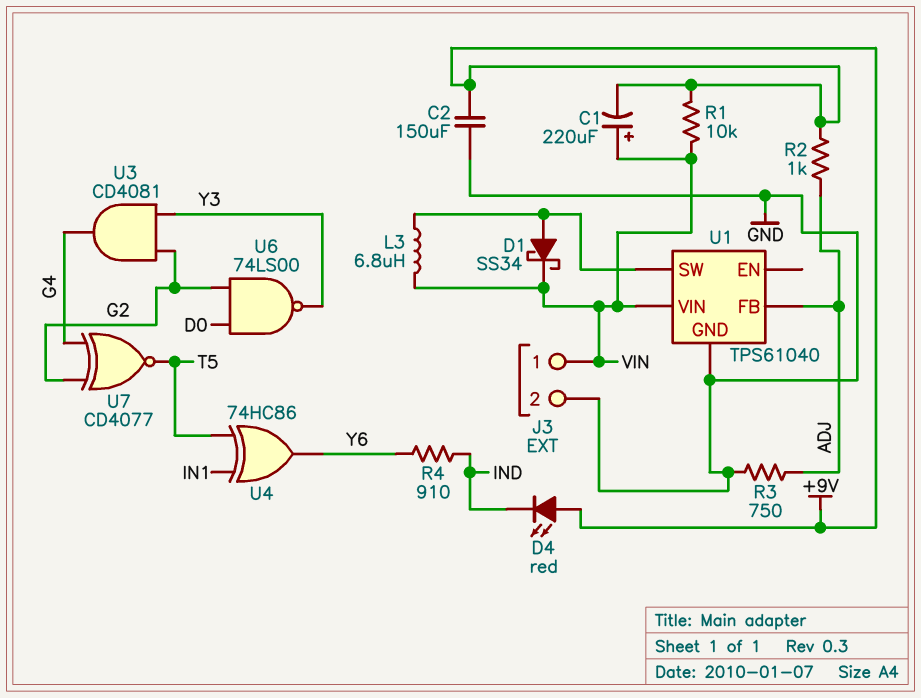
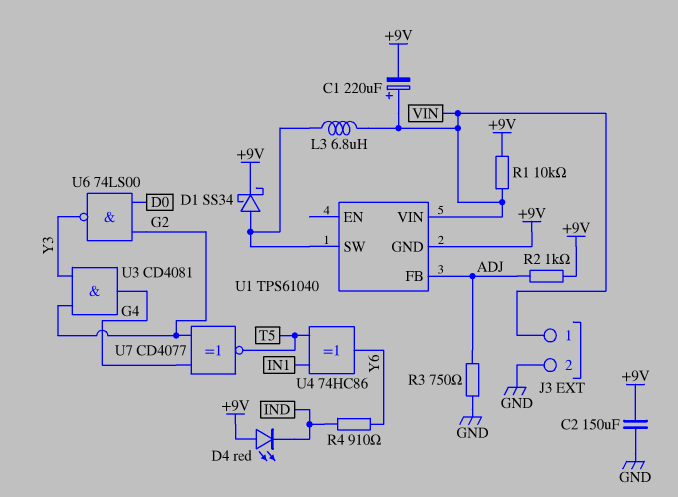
D1: schottky SS34 (A U1/SW, K VIN) -> schottky SS34 (A U1/SW, K +9V)
U1 pin GND: GND -> +9V

